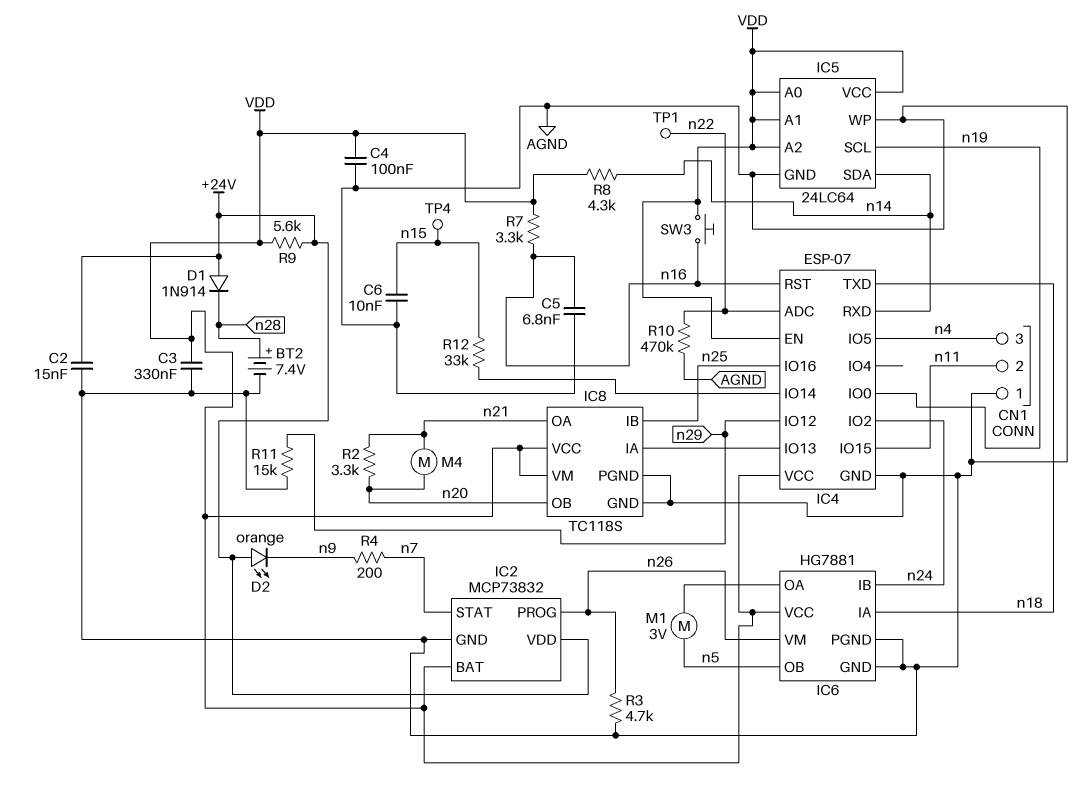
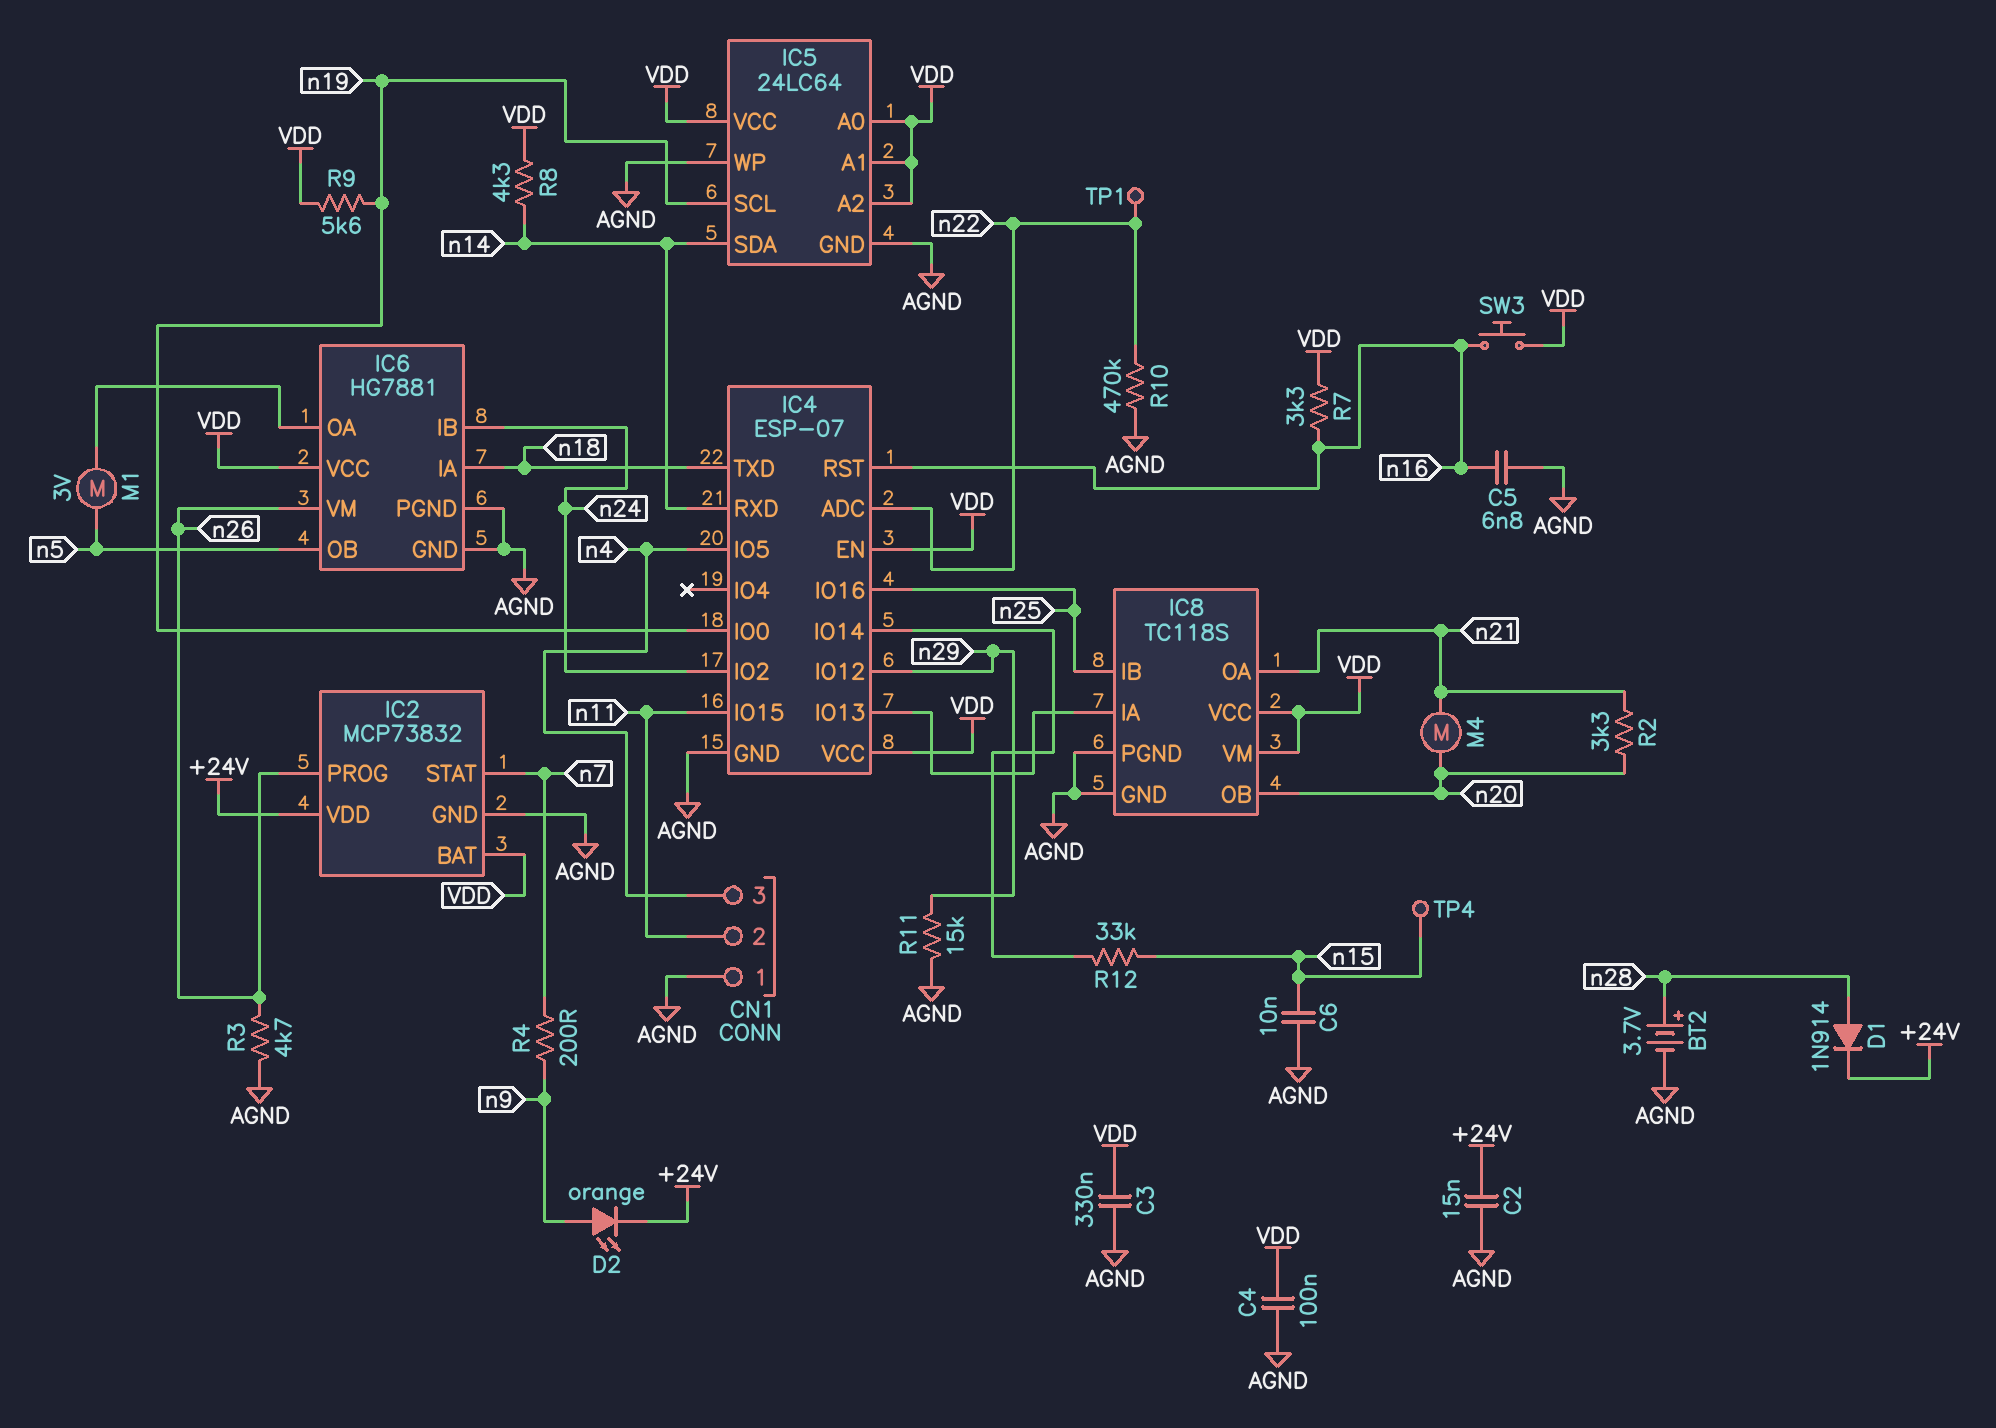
BT2: 7.4V (plus n28, minus AGND) -> 3.7V (plus n28, minus AGND)
D1: diode 1N914 (A +24V, K n28) -> diode 1N914 (A n28, K +24V)
D2: LED orange (A +24V, K n9) -> LED orange (A n9, K +24V)
R9: 5.6k (+24V, VDD) -> 5.6k (VDD, n19)

